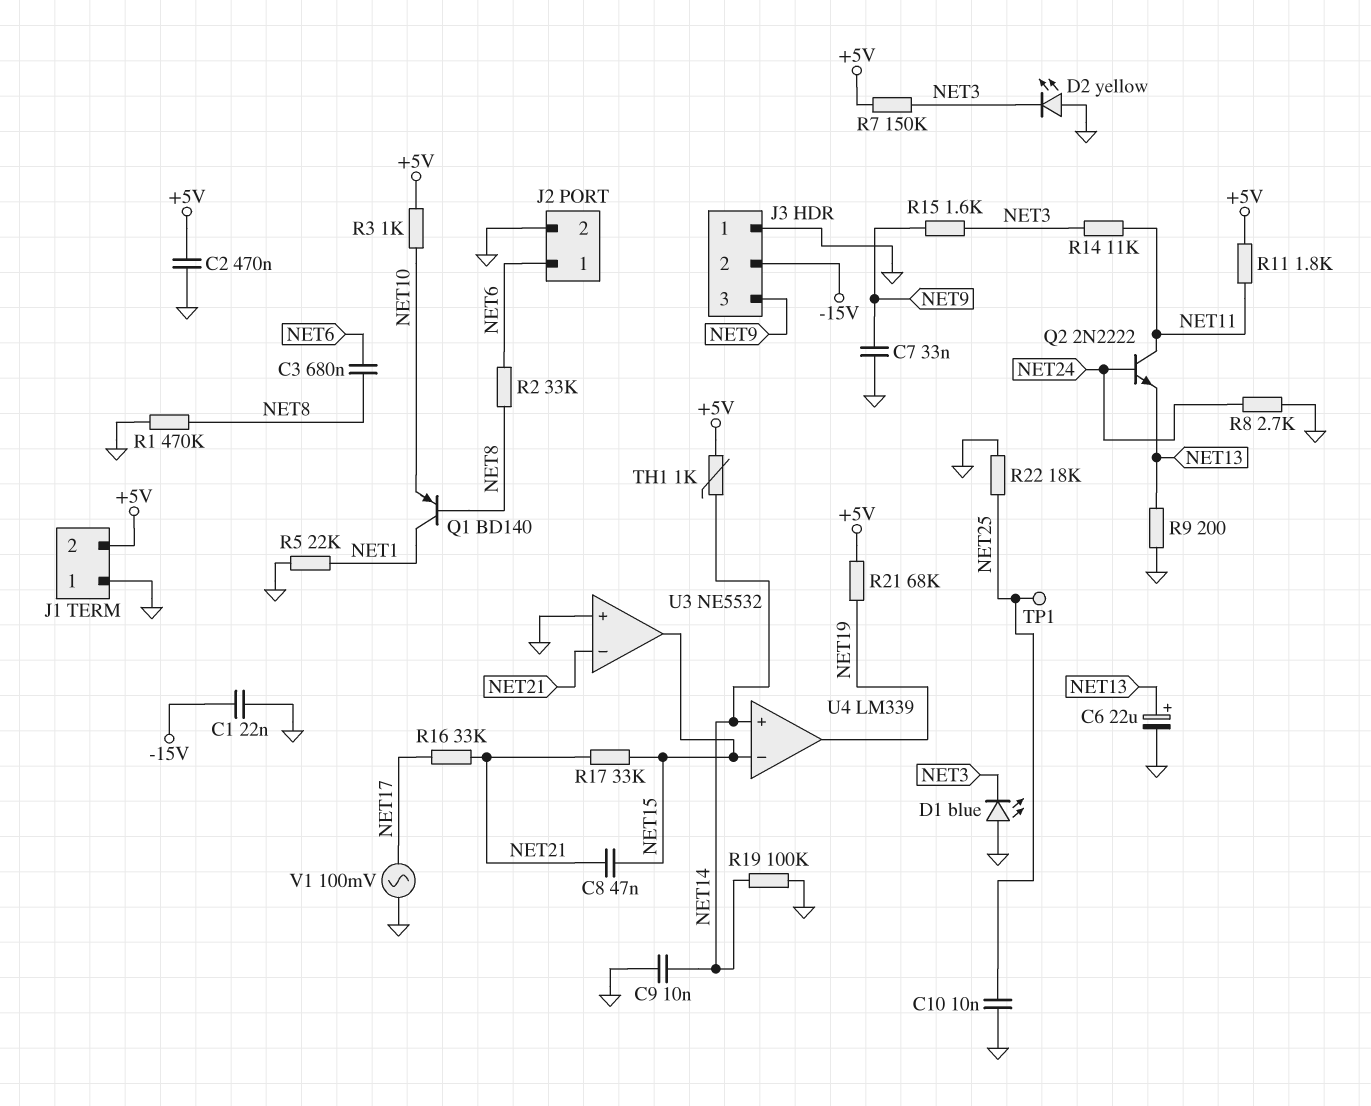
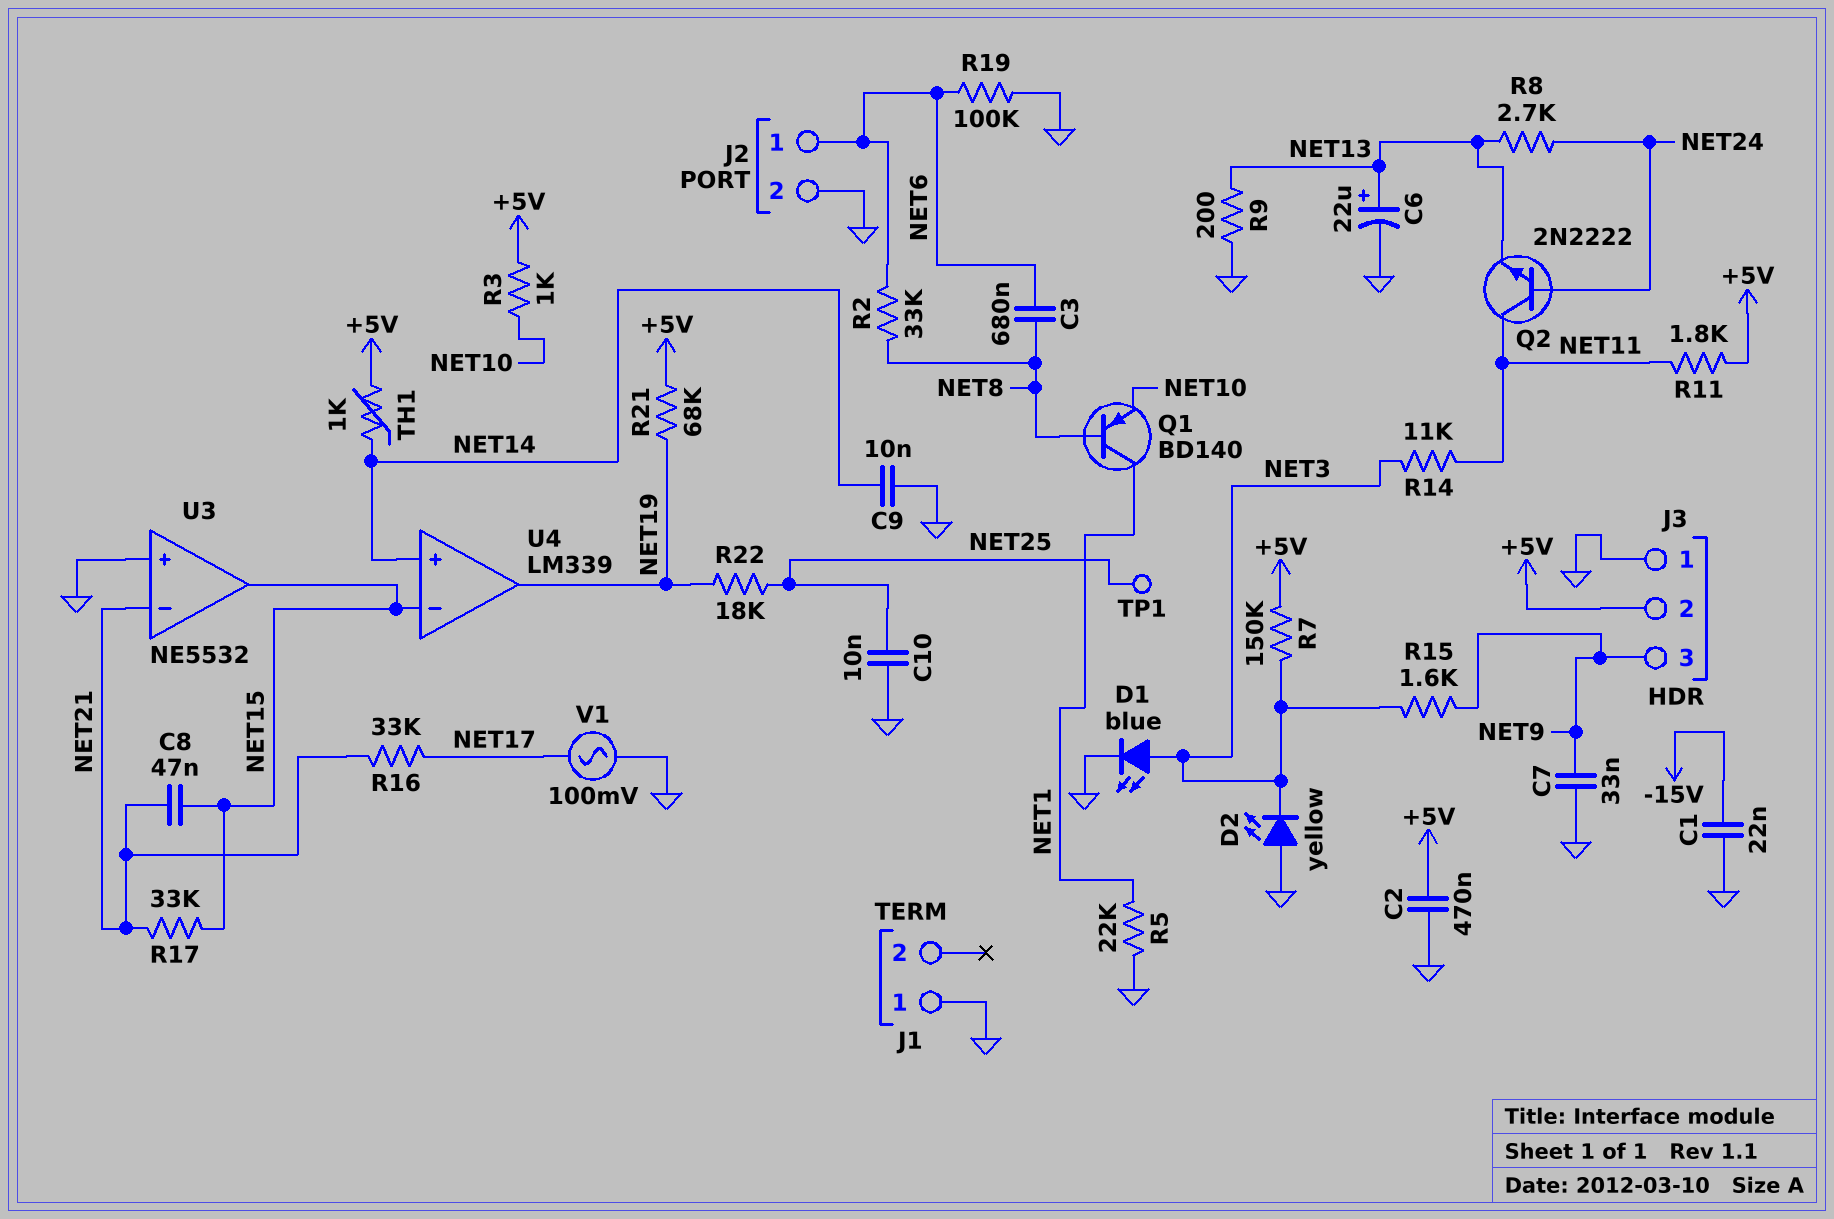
D1: LED blue (A GND, K NET3) -> LED blue (A NET3, K GND)
J1 pin 2: +5V -> none
J3 pin 2: -15V -> +5V
R1: 470k (GND, NET8) -> none
R8: 2.7k (GND, NET24) -> 2.7k (NET13, NET24)
R19: 100k (GND, NET14) -> 100k (GND, NET6)
R22: 18k (GND, NET25) -> 18k (NET19, NET25)

